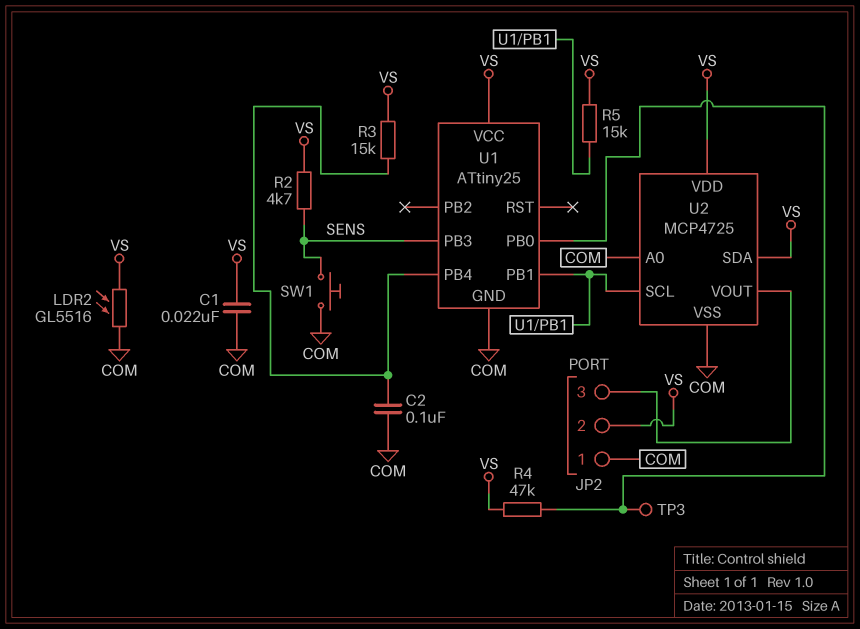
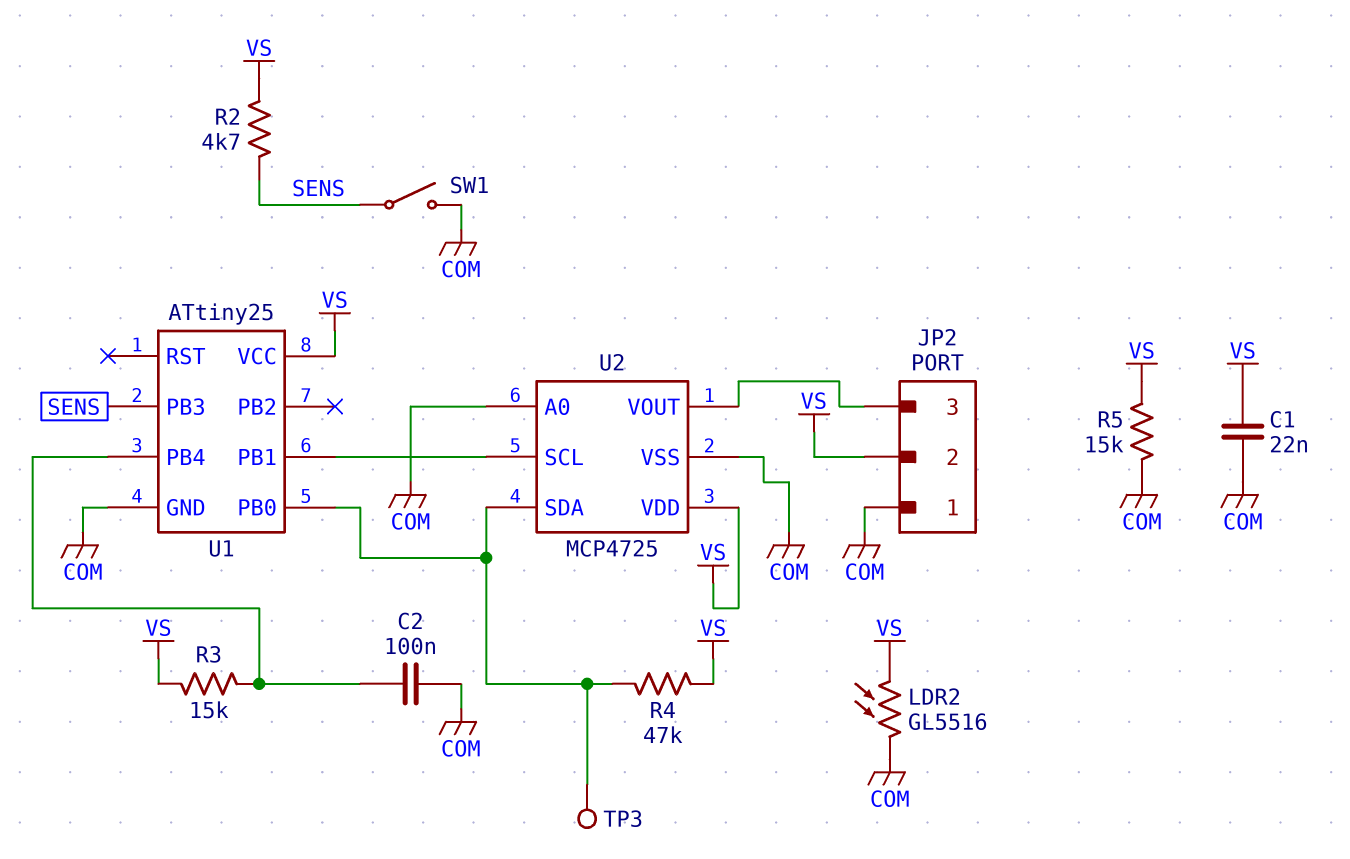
R5: 15k (U1/PB1, VS) -> 15k (COM, VS)
SW1: button (COM, SENS) -> switch (COM, SENS)
U2 pin SDA: VS -> U1/PB0

